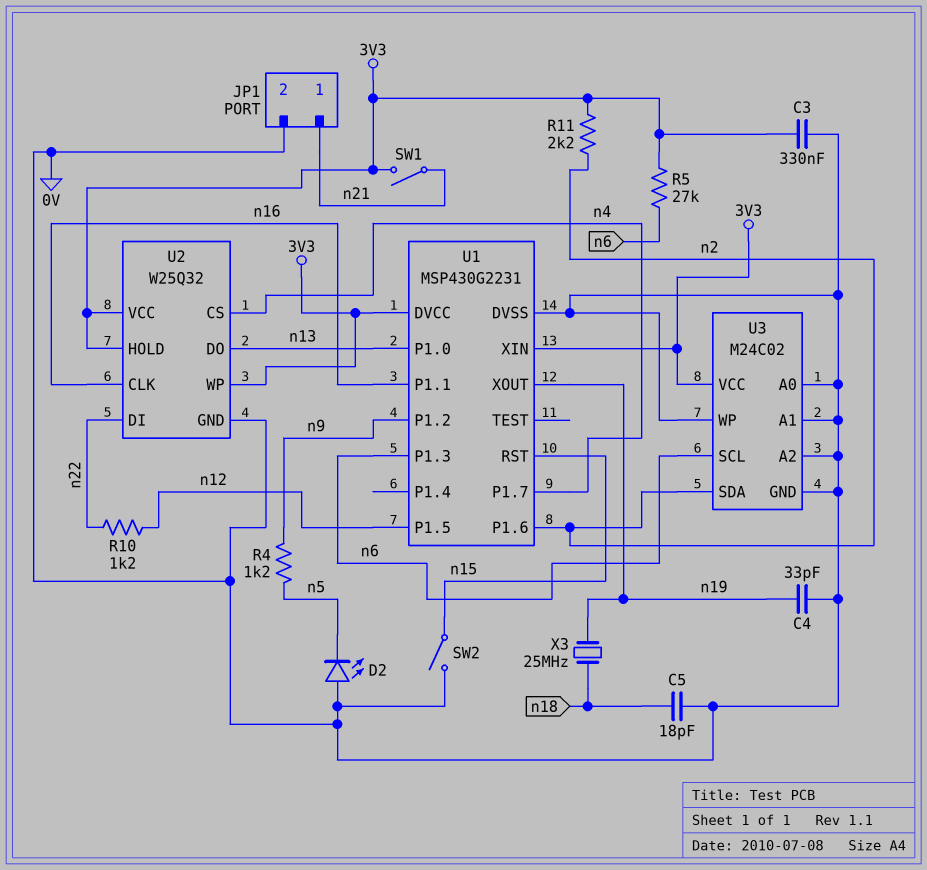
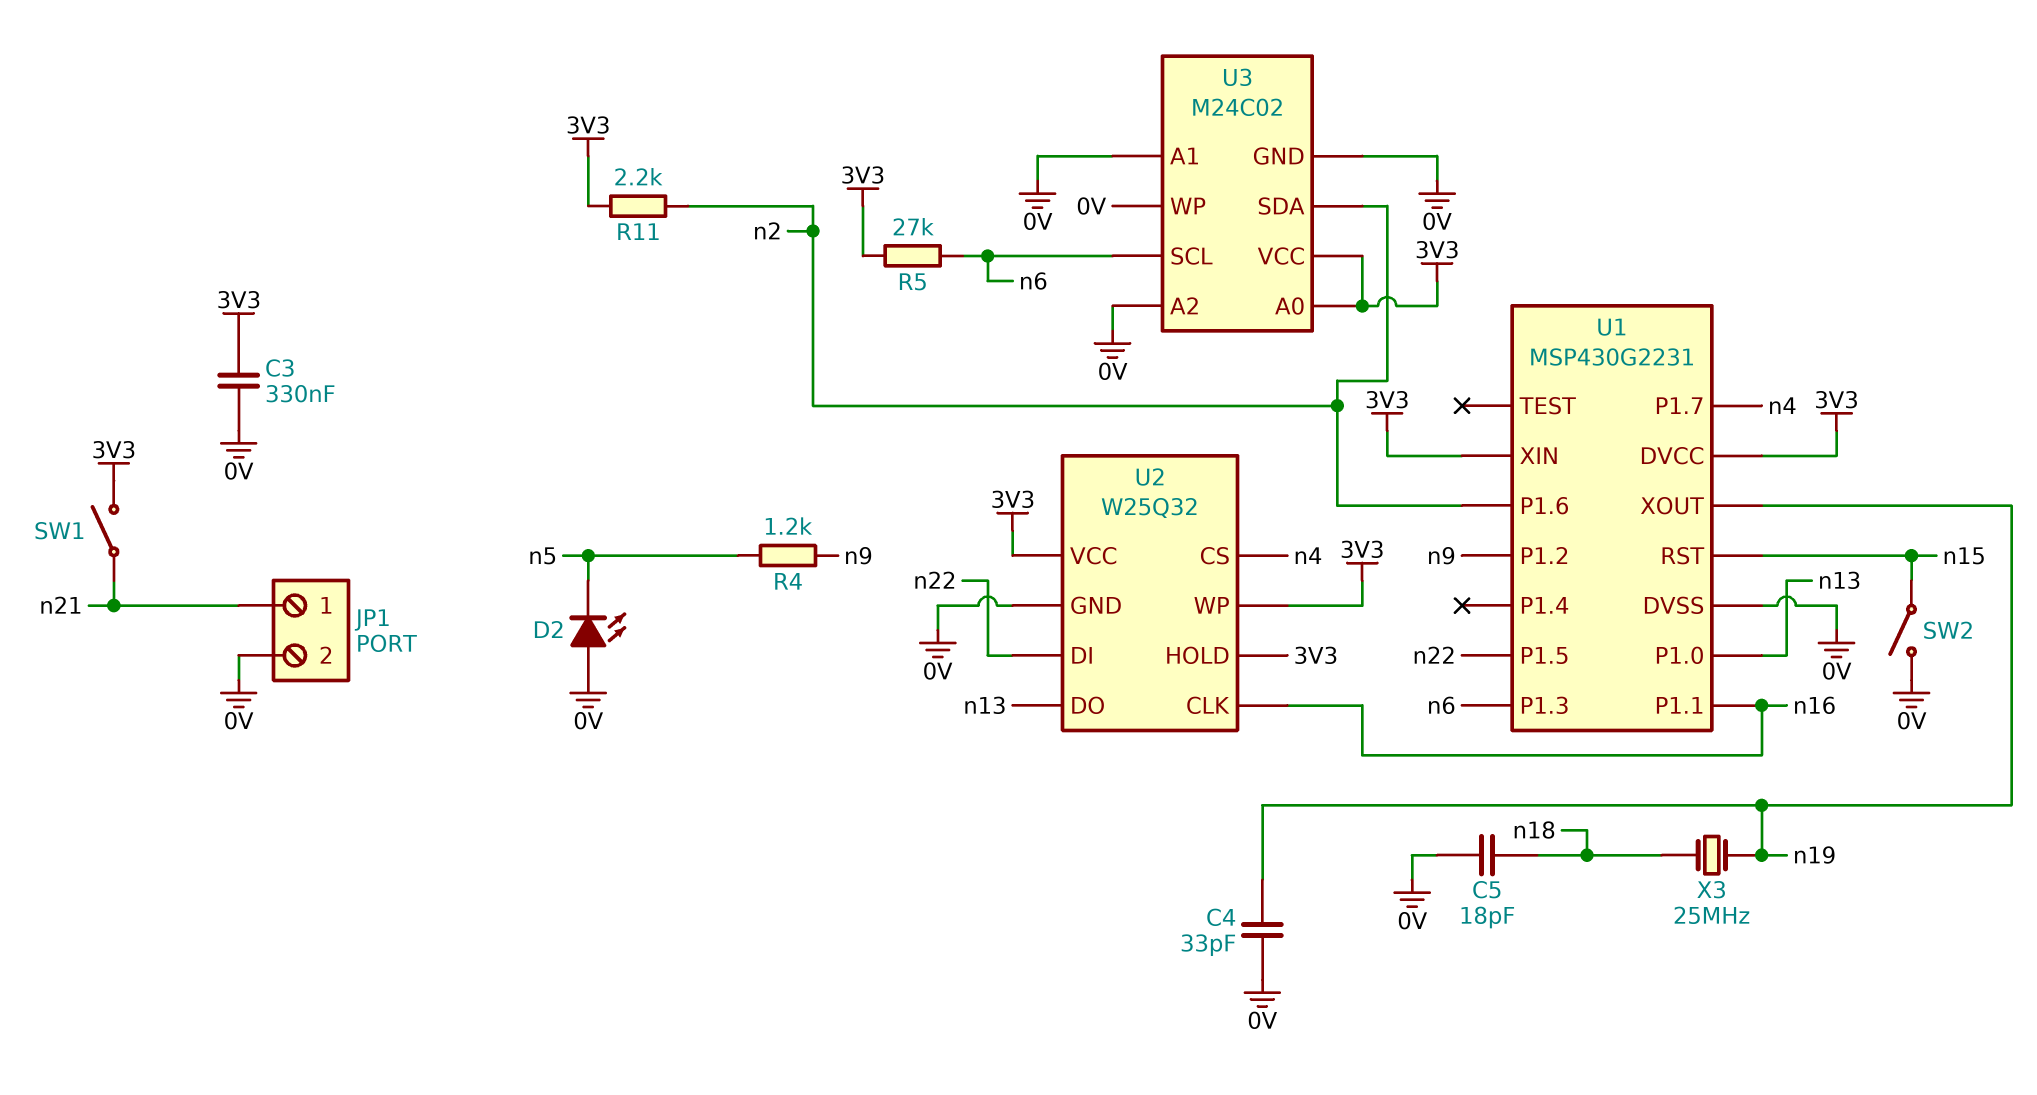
R10: 1.2k (n12, n22) -> none
U1 pin P1.5: n12 -> n22
U3 pin A0: 0V -> 3V3

